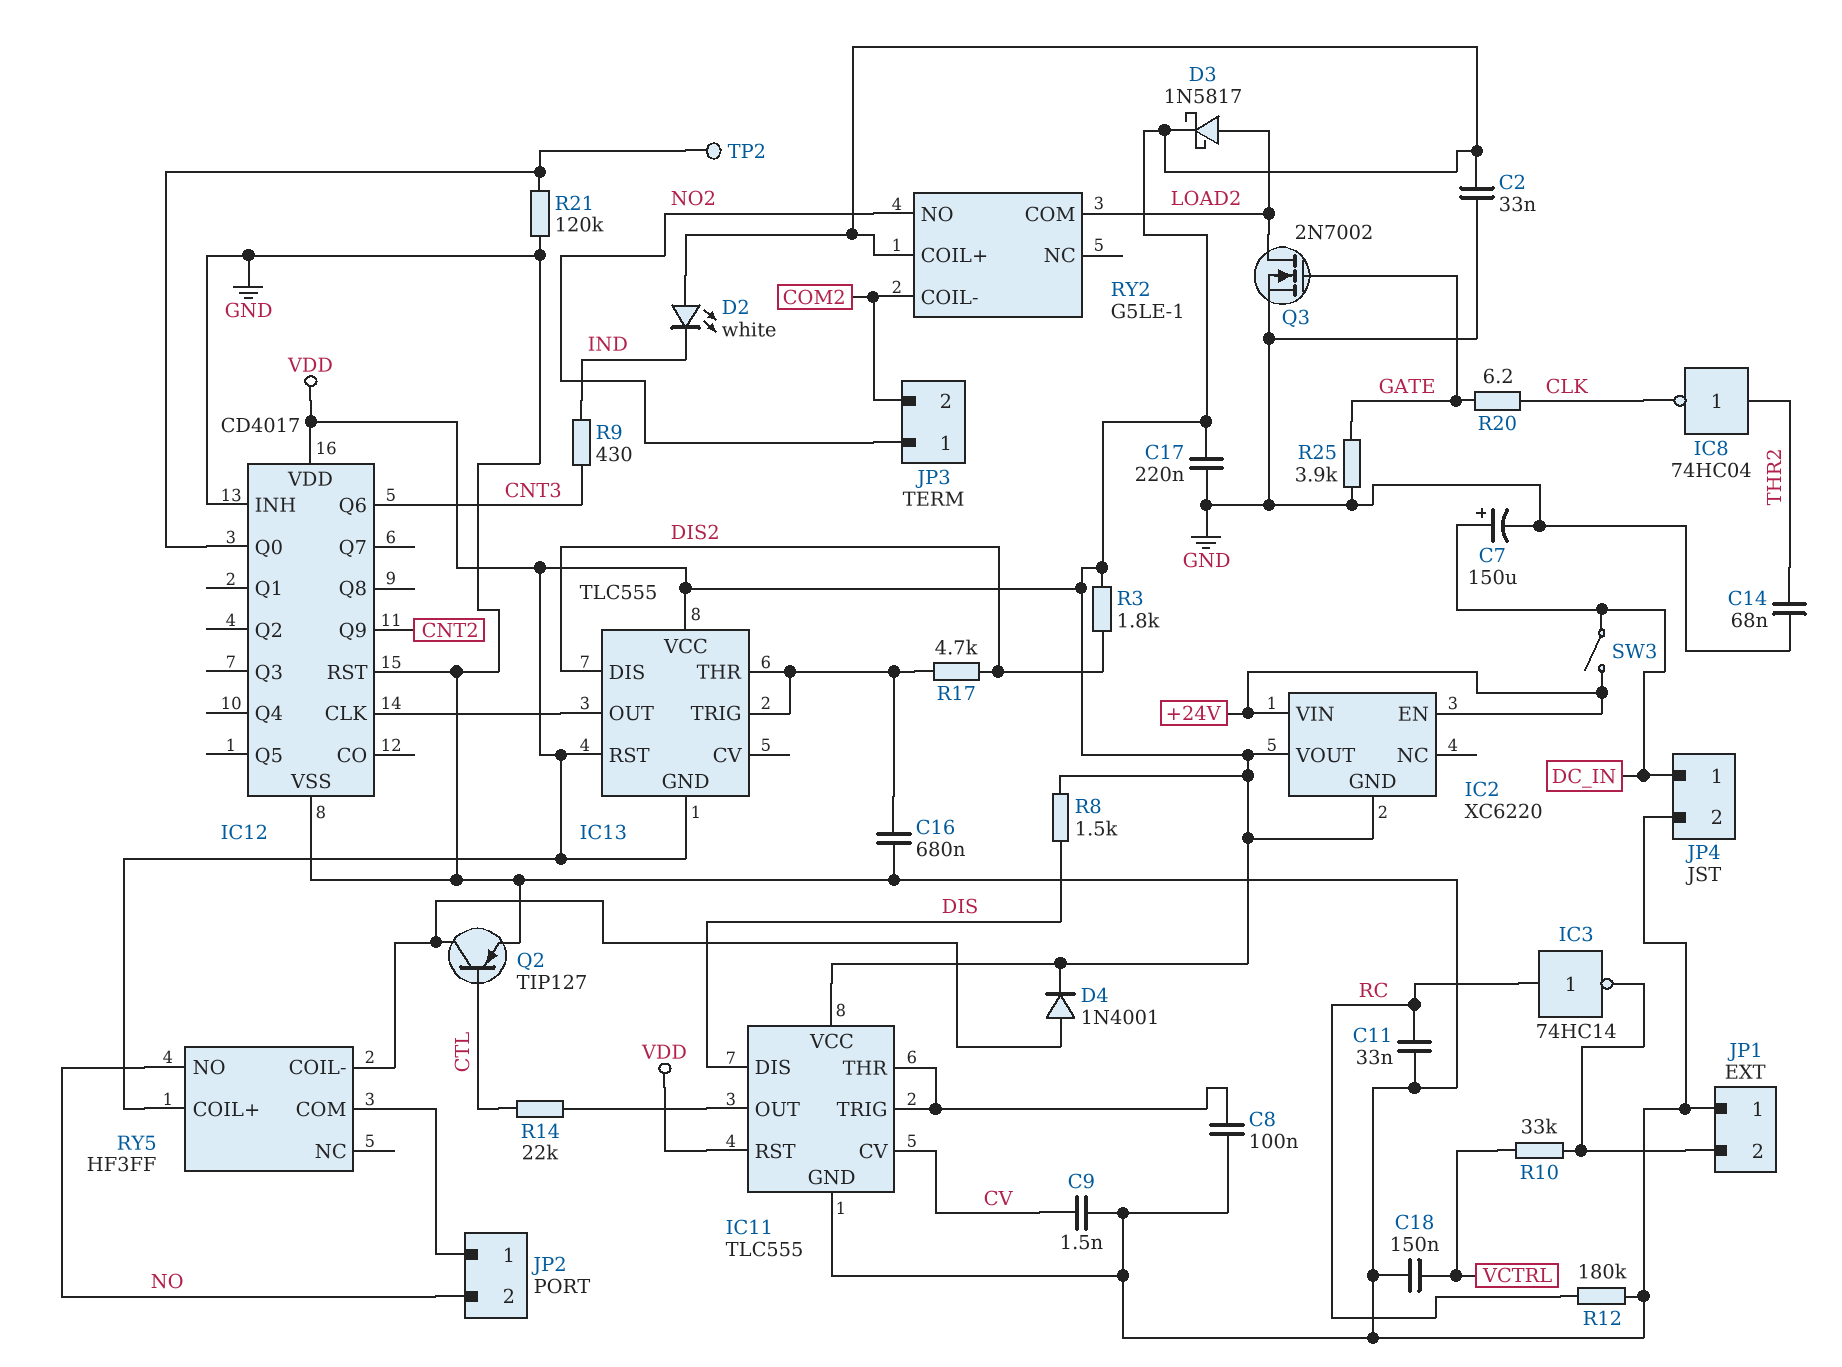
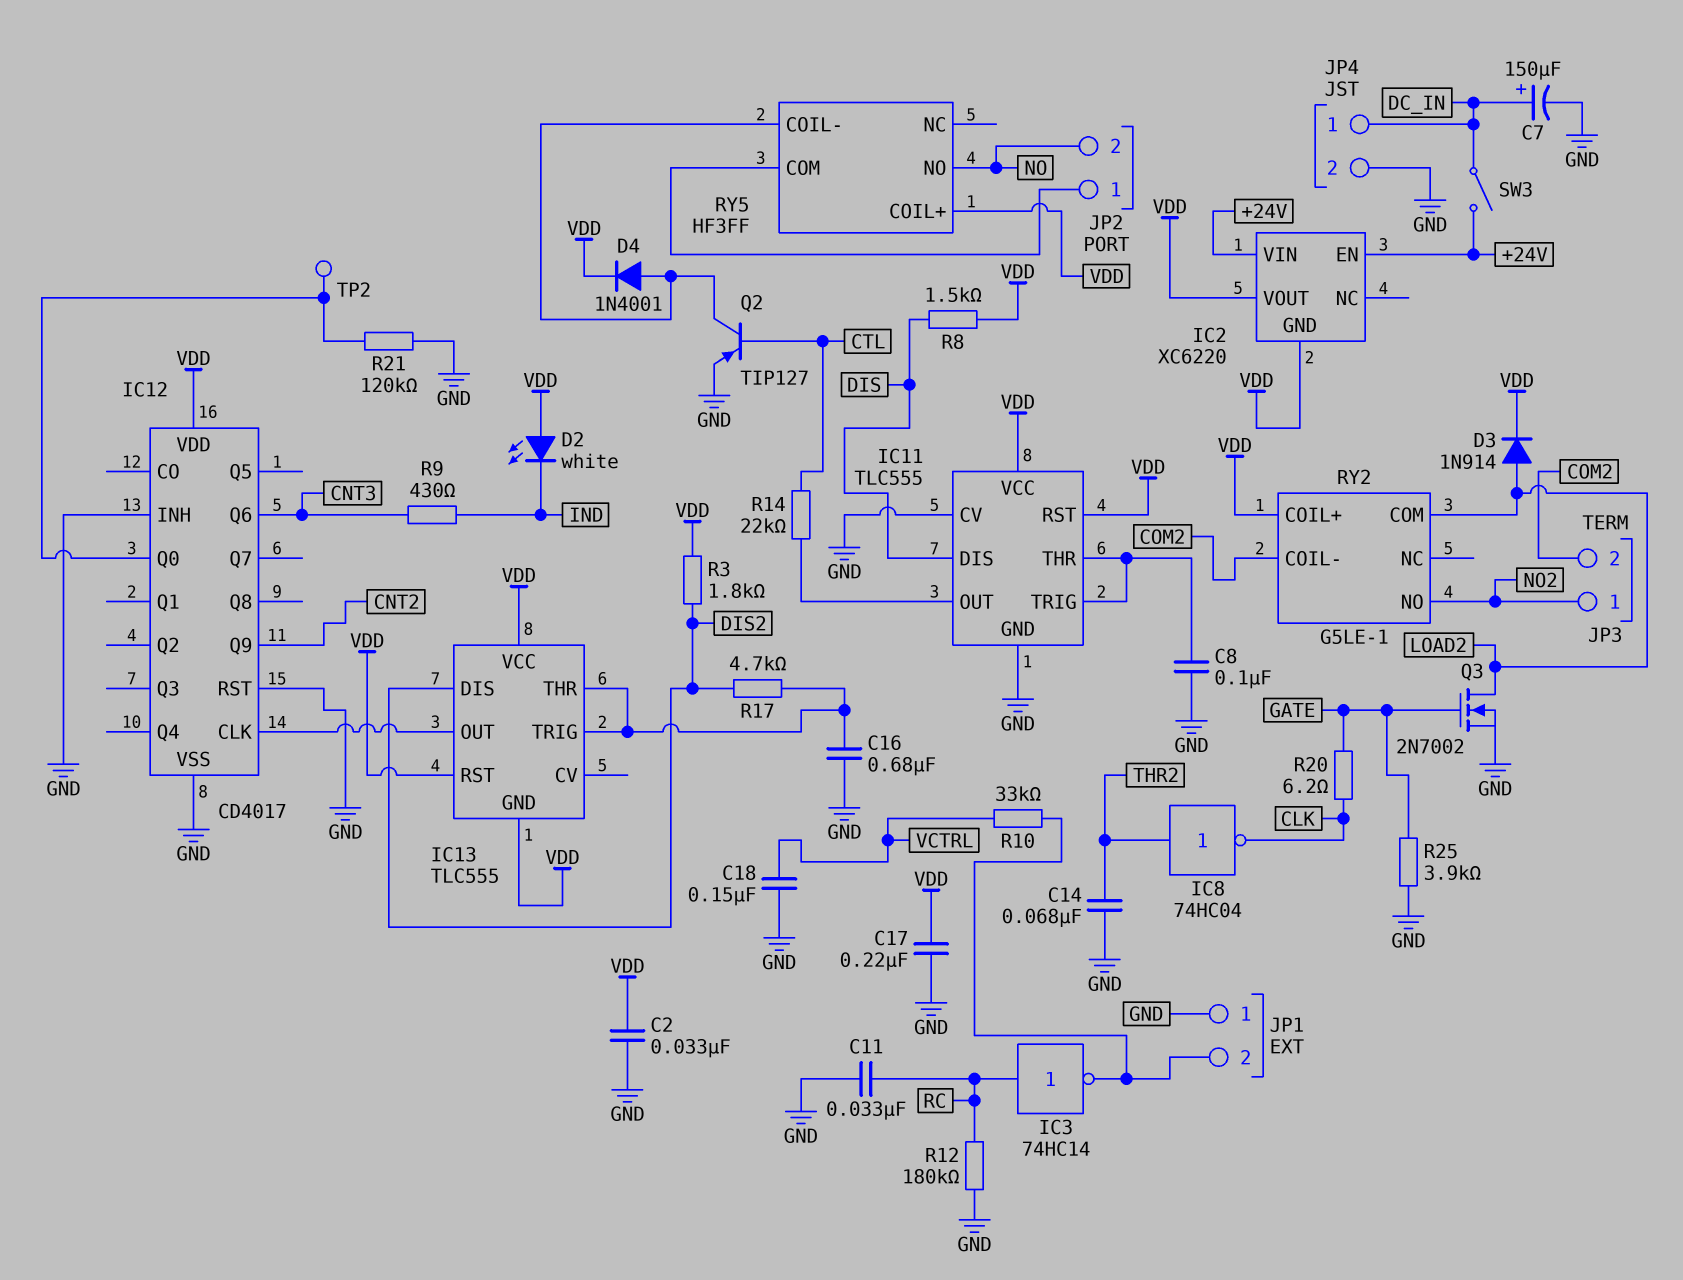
C9: 1.5nF (CV, GND) -> none
D3: schottky 1N5817 (A LOAD2, K VDD) -> diode 1N914 (A LOAD2, K VDD)
IC11 pin CV: CV -> GND

